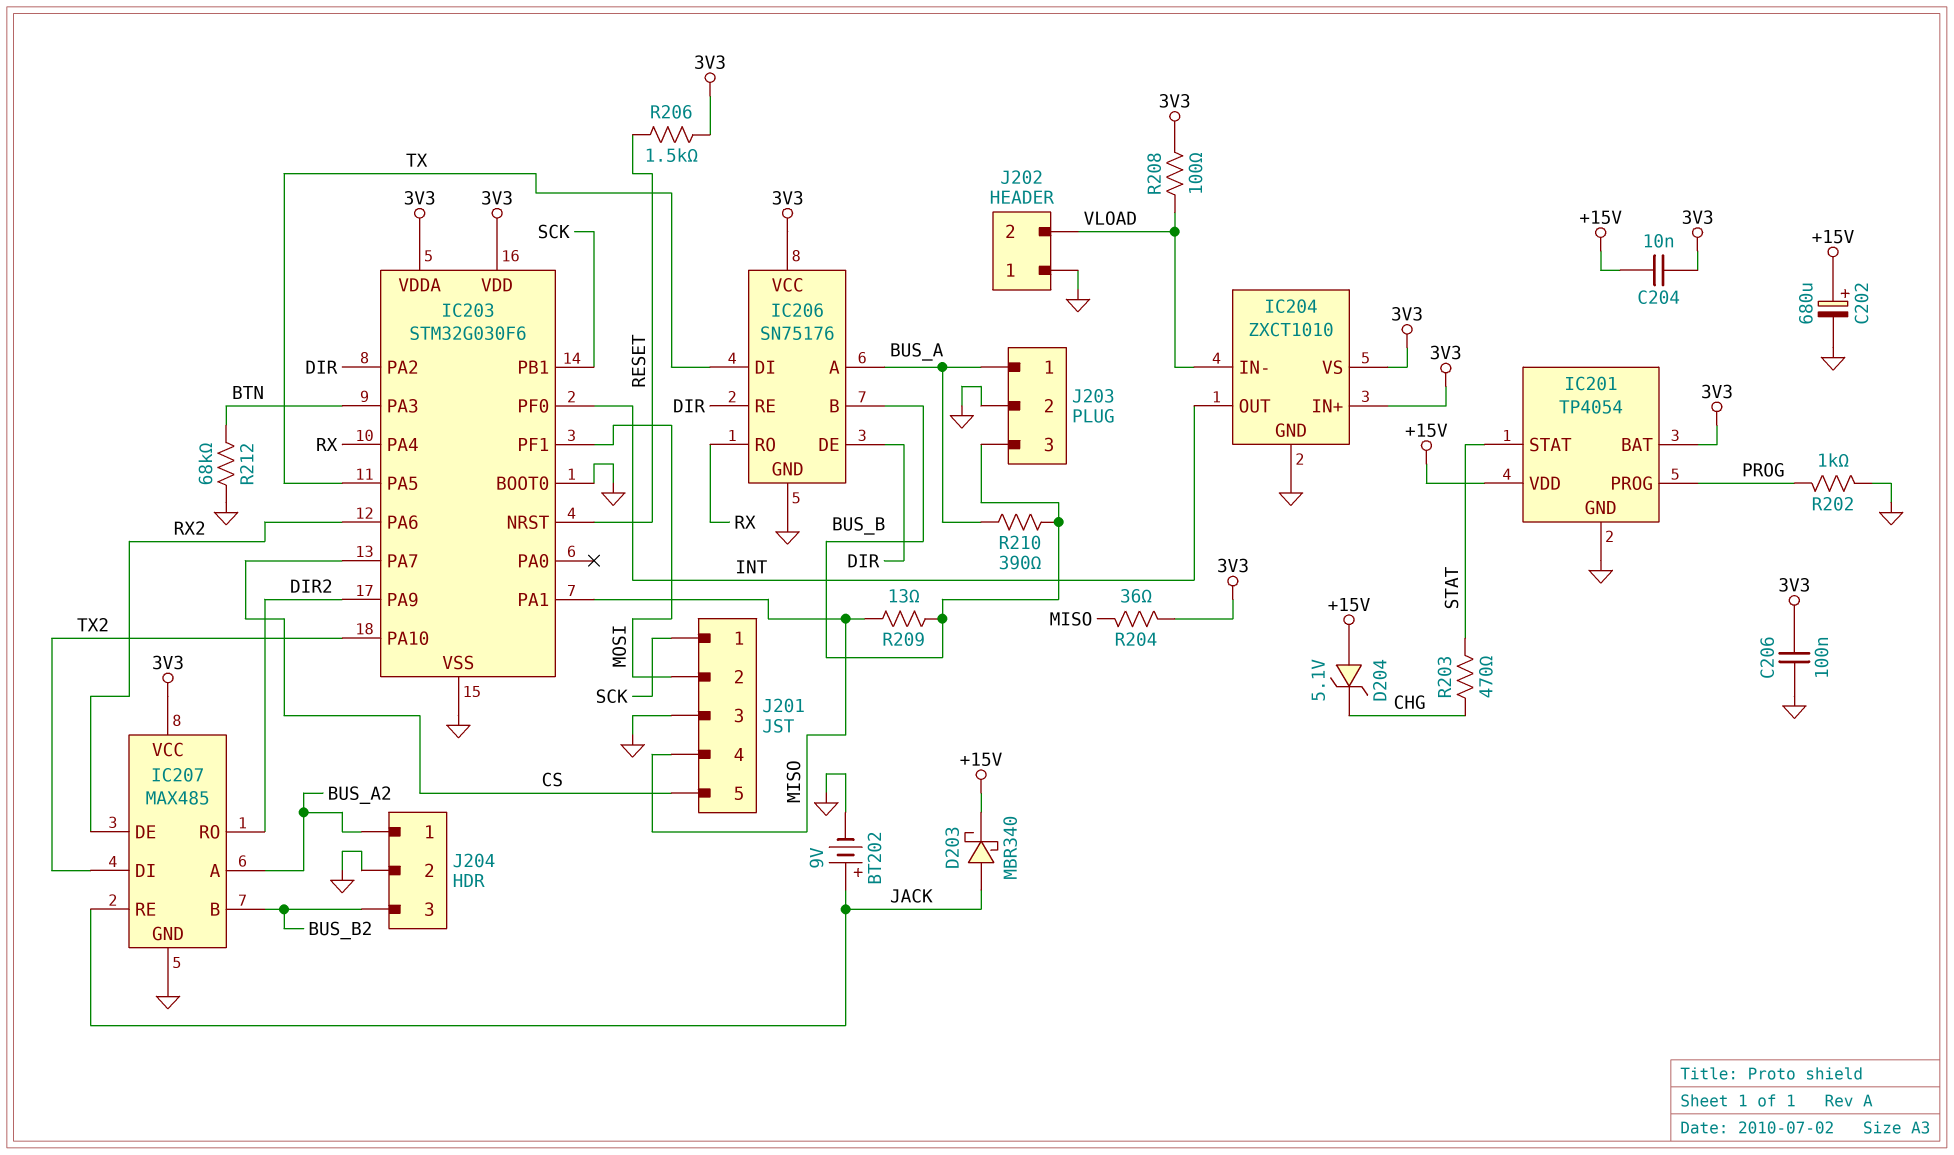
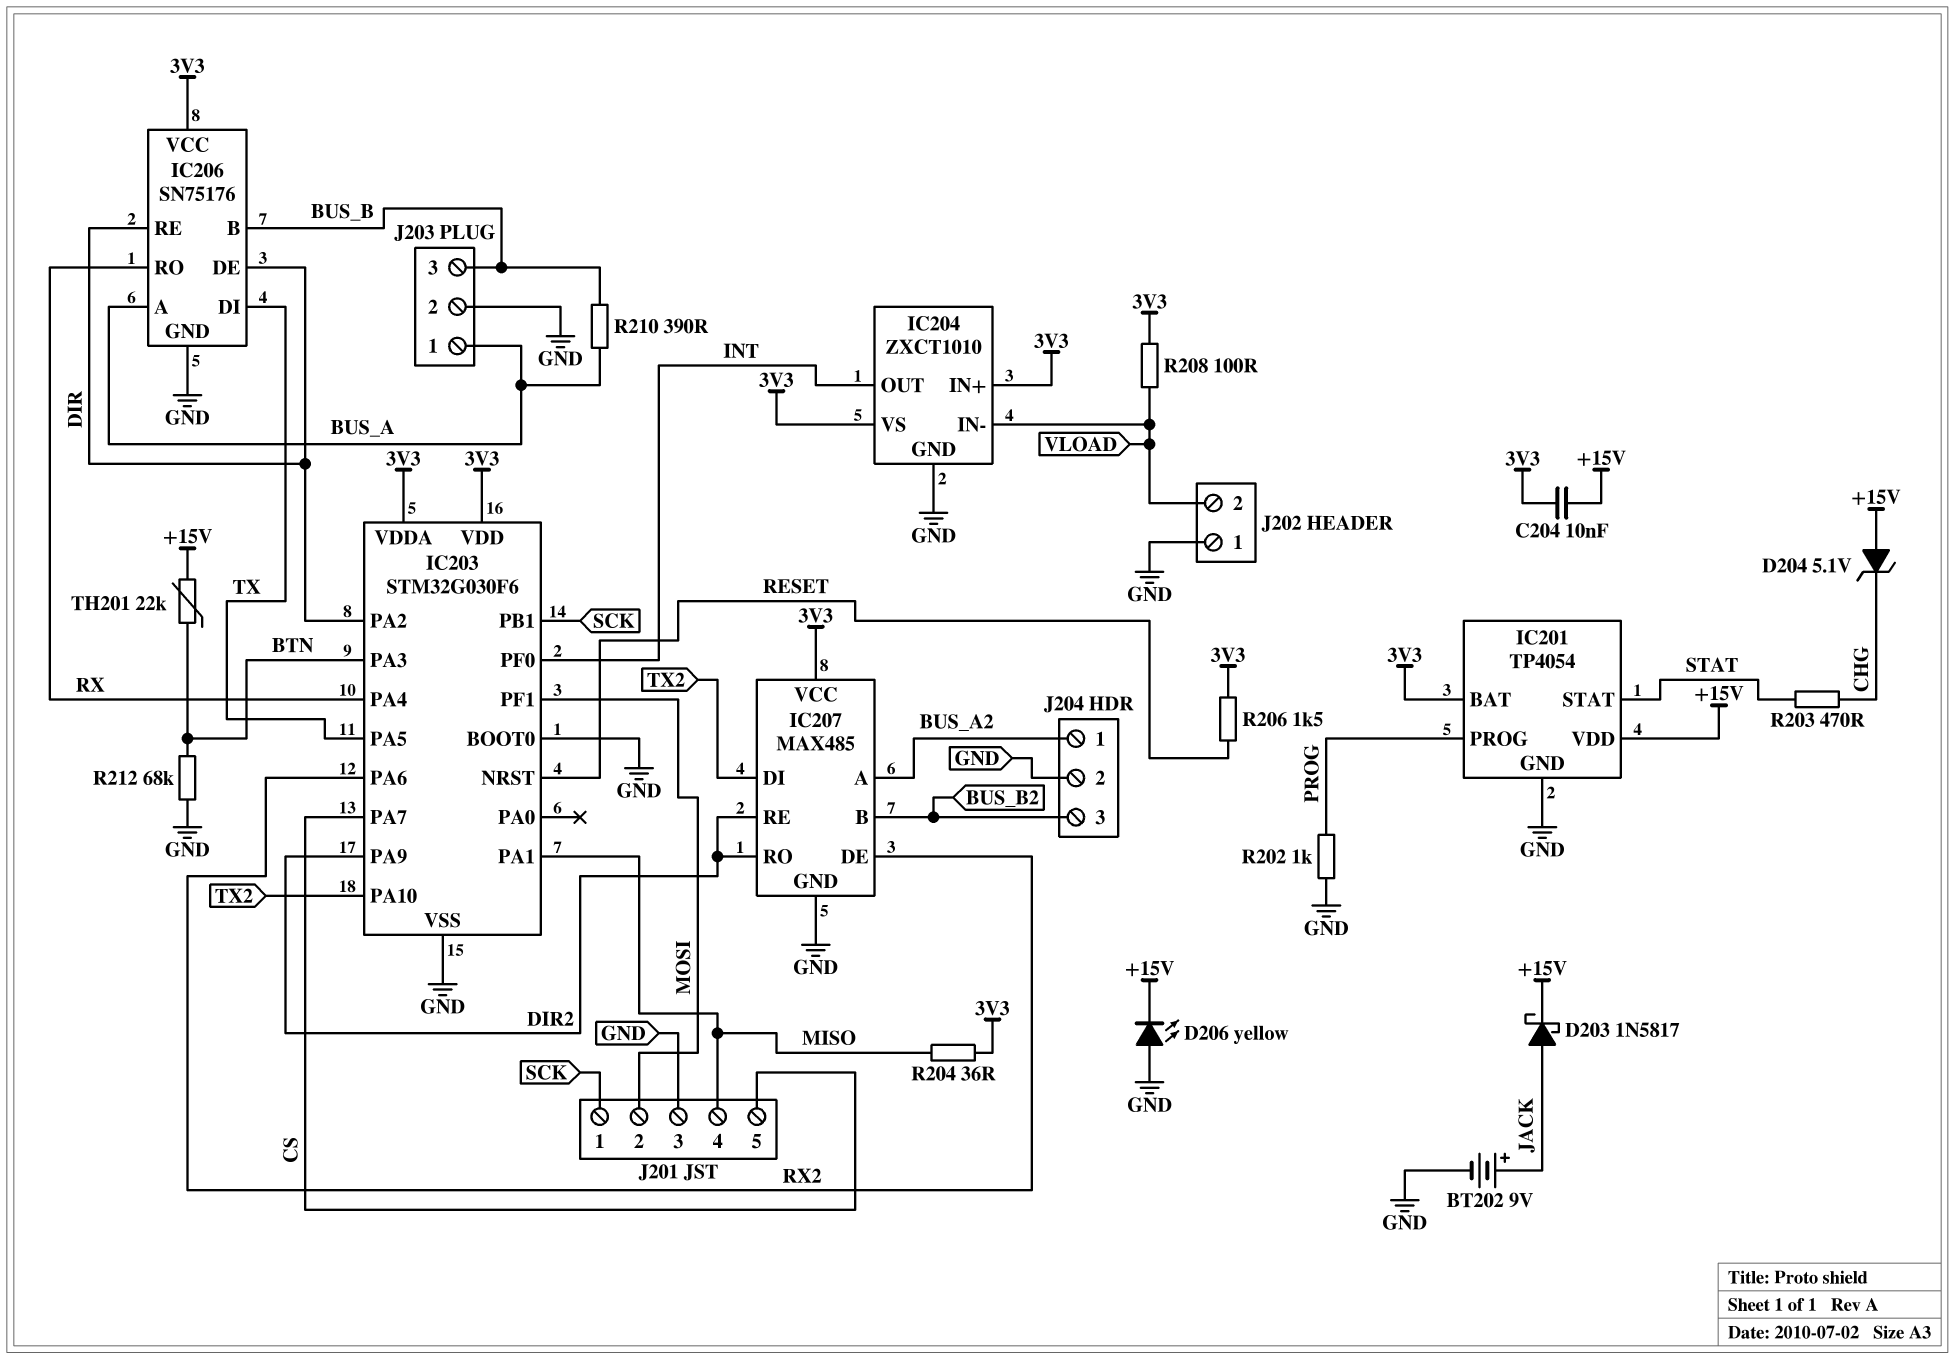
C202: 680uF (plus +15V, minus GND) -> none
C206: 100nF (3V3, GND) -> none
D203: schottky MBR340 (A JACK, K +15V) -> schottky 1N5817 (A JACK, K +15V)
D206: none -> LED yellow (A GND, K +15V)
IC207 pin RE: JACK -> DIR2
R209: 13 (BUS_B, MISO) -> none
TH201: none -> 22k (+15V, BTN)

